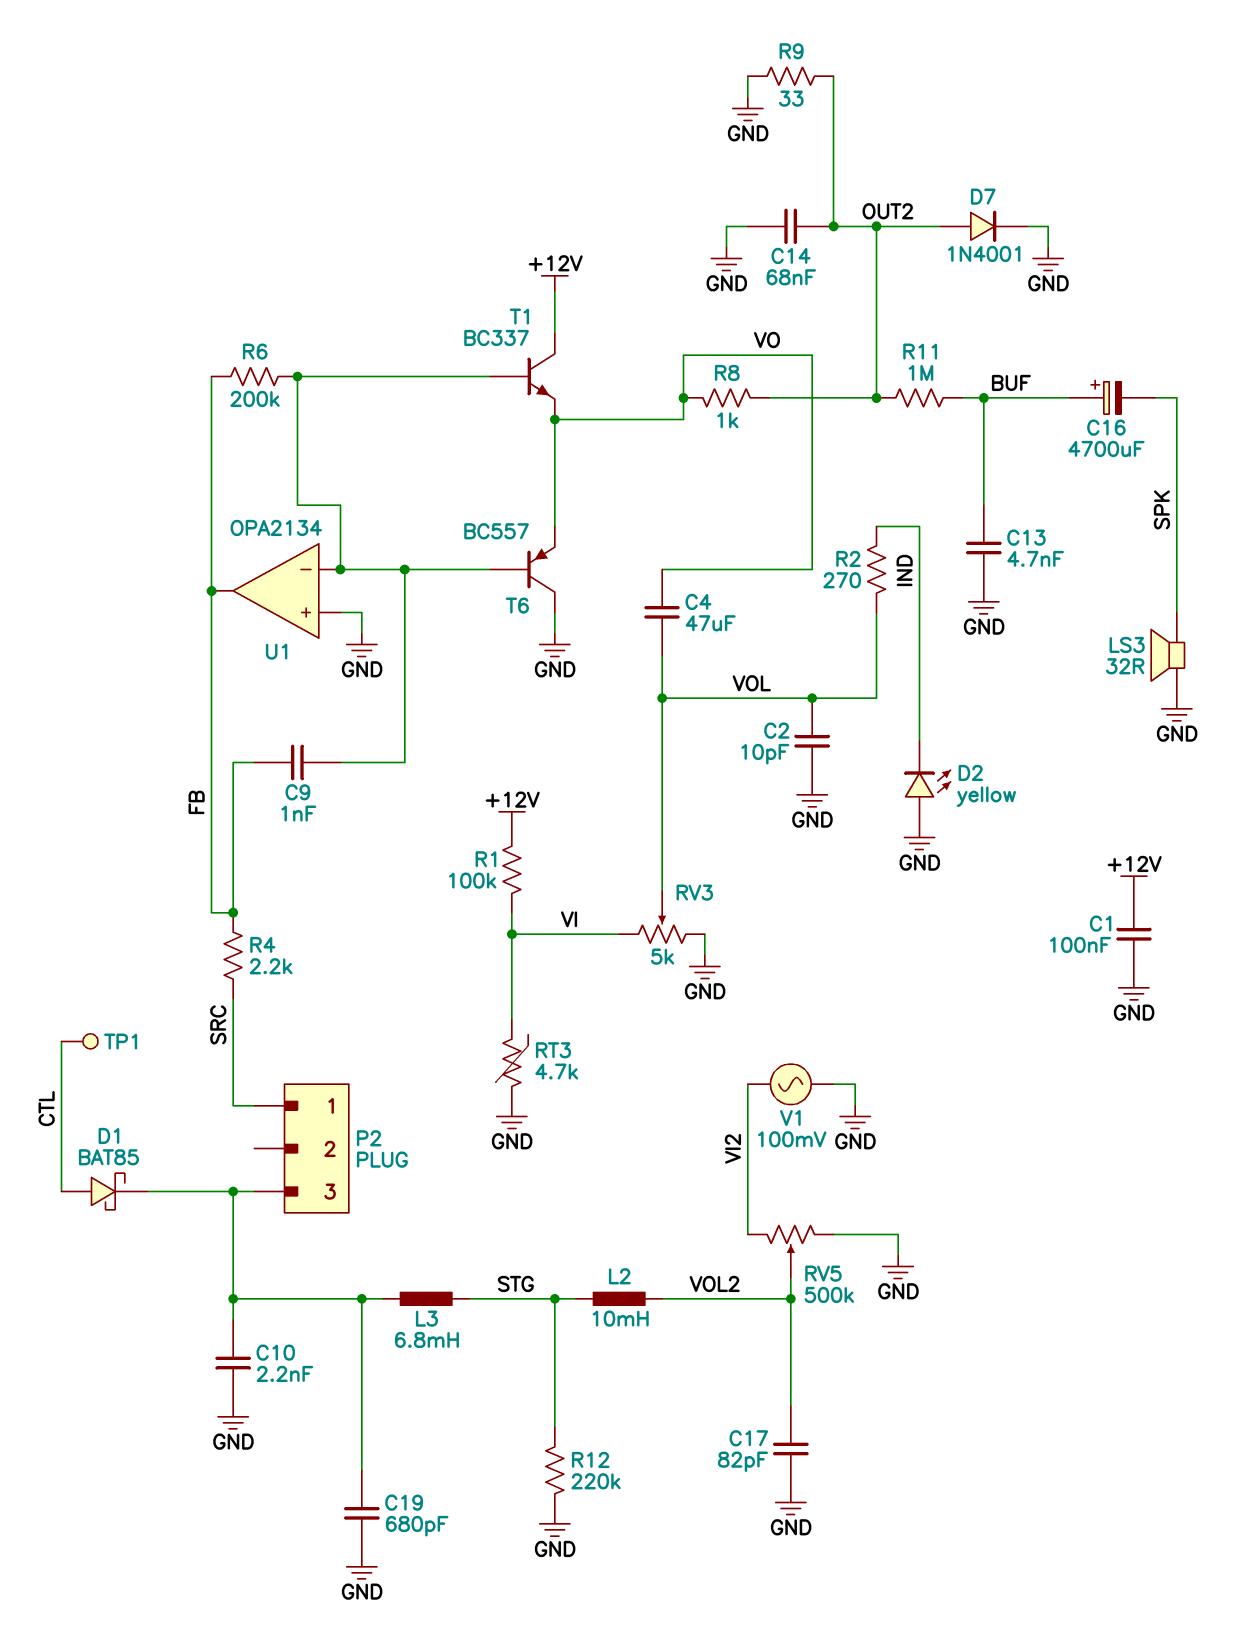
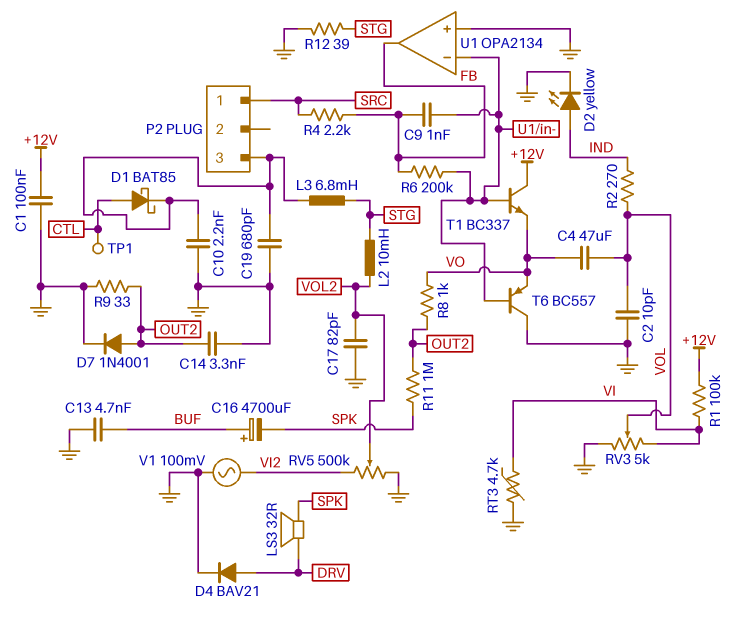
C14: 68nF (GND, OUT2) -> 3.3nF (GND, OUT2)
D2: LED yellow (A GND, K IND) -> LED yellow (A IND, K GND)
D4: none -> diode BAV21 (A DRV, K GND)
LS3: speaker 32R (GND, SPK) -> speaker 32R (DRV, SPK)
R11: 1M (BUF, OUT2) -> 1M (OUT2, SPK)
R12: 220k (GND, STG) -> 39 (GND, STG)

